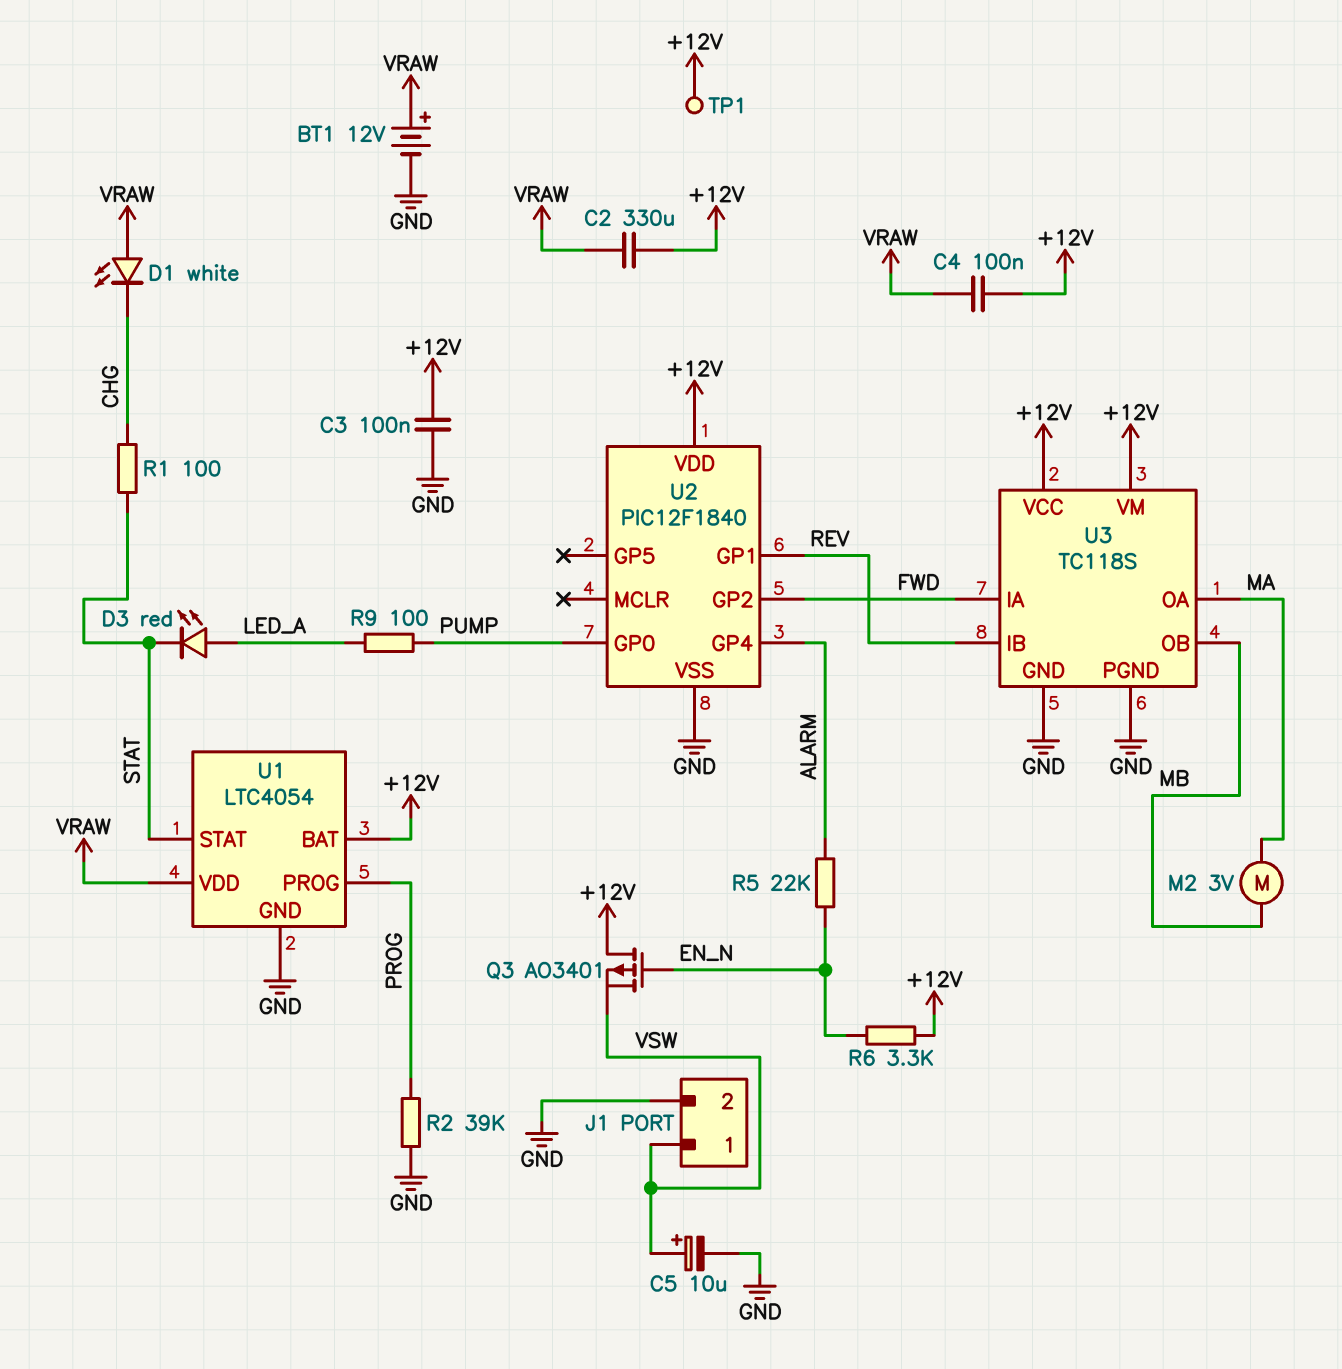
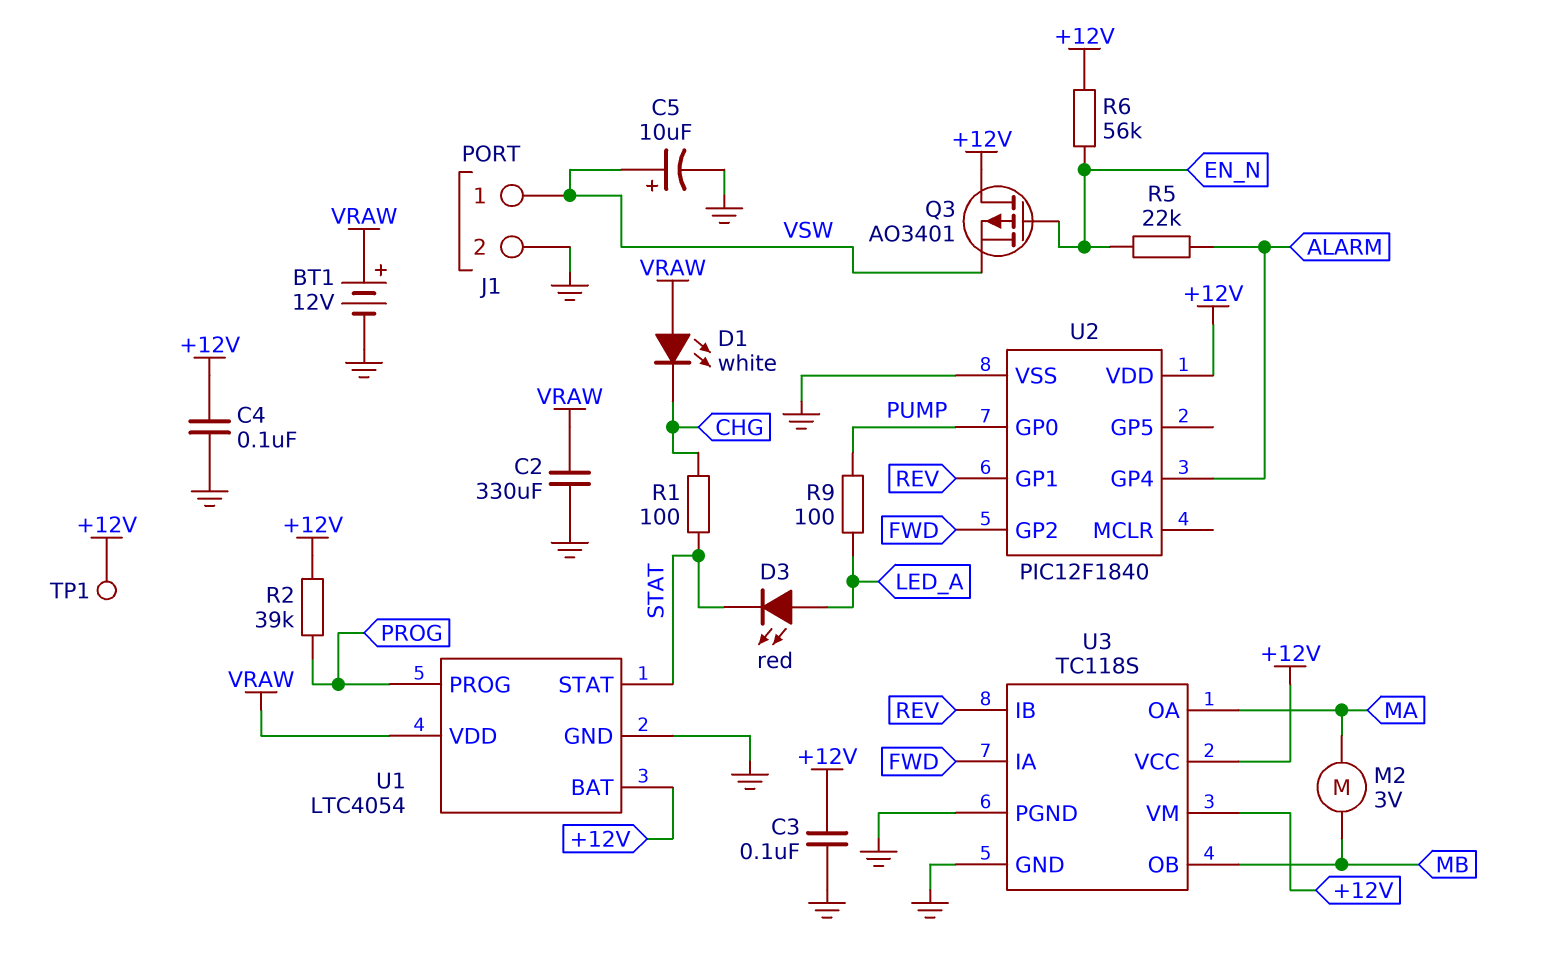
C2: 330uF (+12V, VRAW) -> 330uF (GND, VRAW)
C4: 100nF (+12V, VRAW) -> 100nF (+12V, GND)
R2: 39k (GND, PROG) -> 39k (+12V, PROG)
R6: 3.3k (+12V, EN_N) -> 56k (+12V, EN_N)

